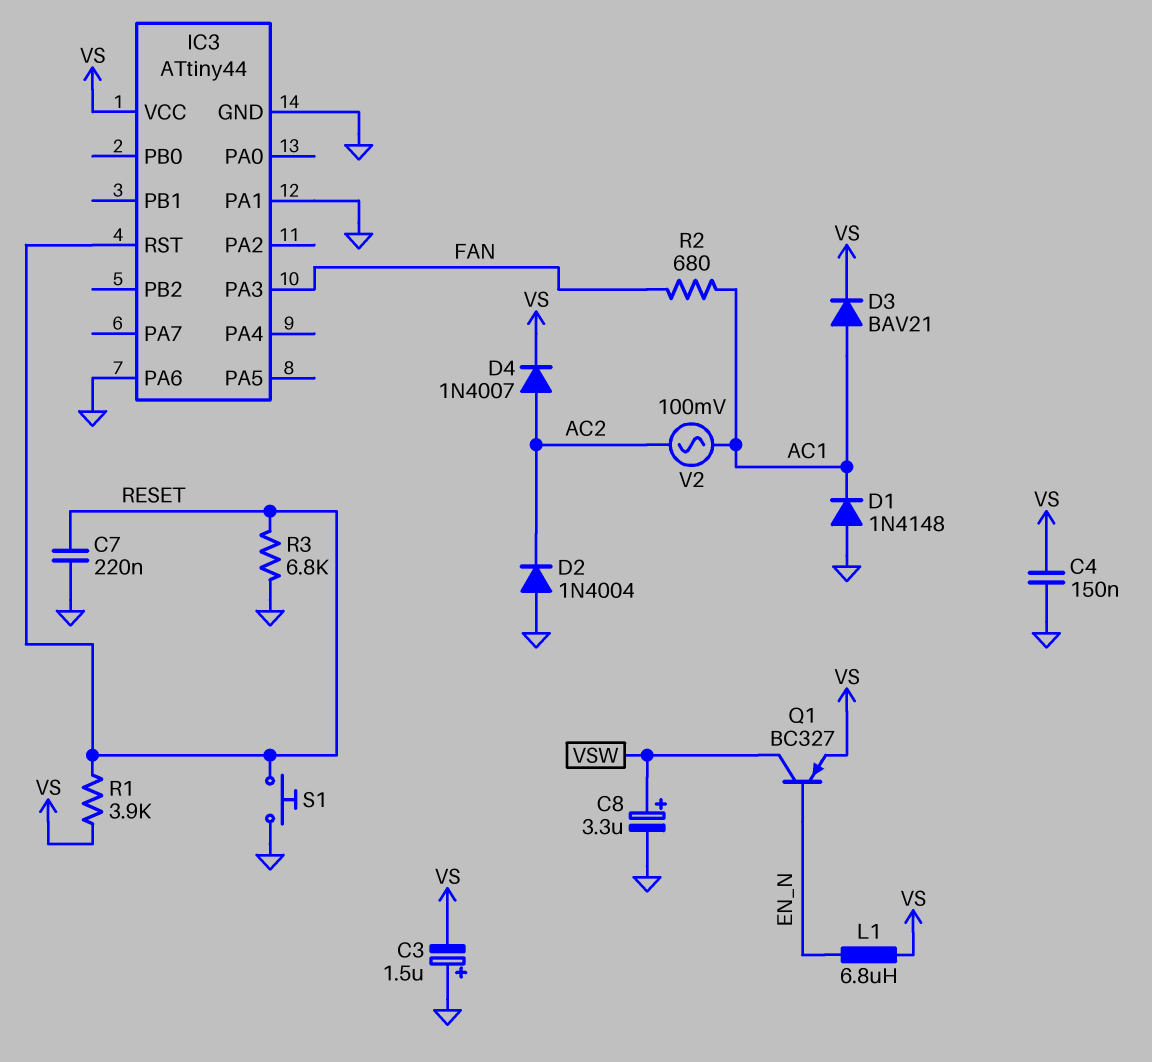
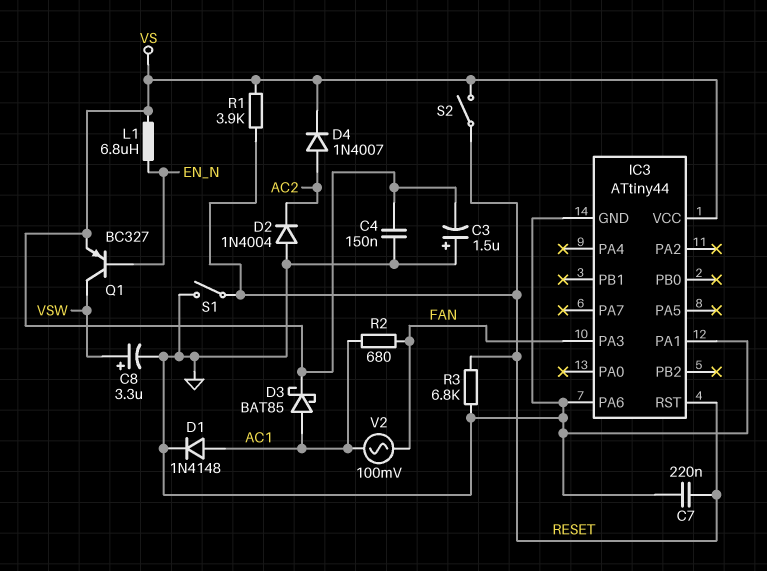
D1: diode 1N4148 (A GND, K AC1) -> diode 1N4148 (A AC1, K GND)
D3: diode BAV21 (A AC1, K VS) -> schottky BAT85 (A AC1, K VS)
S1: button (GND, RESET) -> switch (GND, RESET)
S2: none -> switch (RESET, VS)
V2: AC 100mV (AC1, AC2) -> AC 100mV (AC1, FAN)

